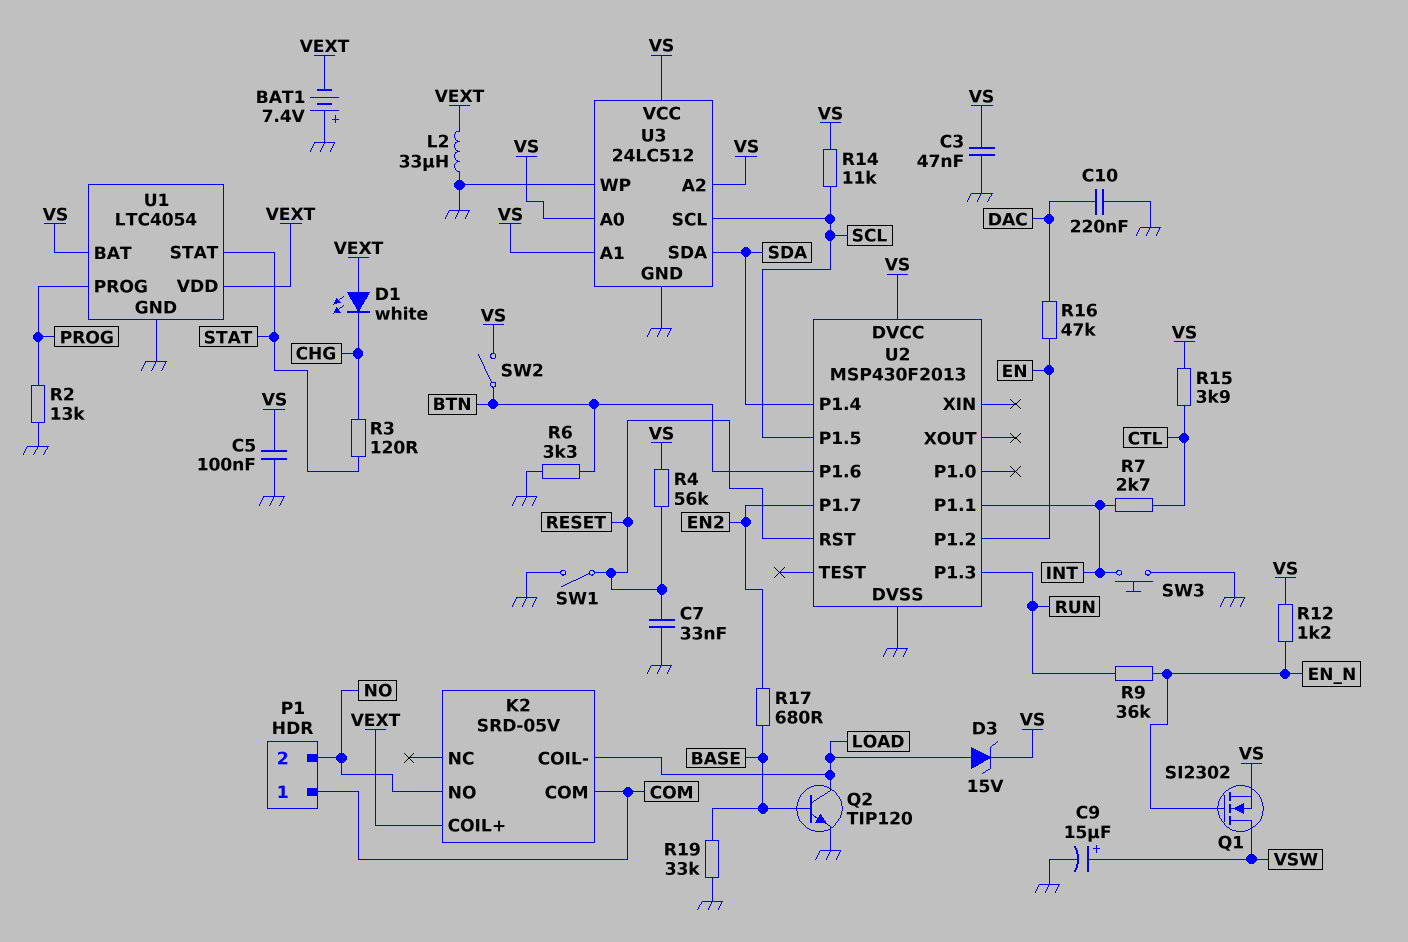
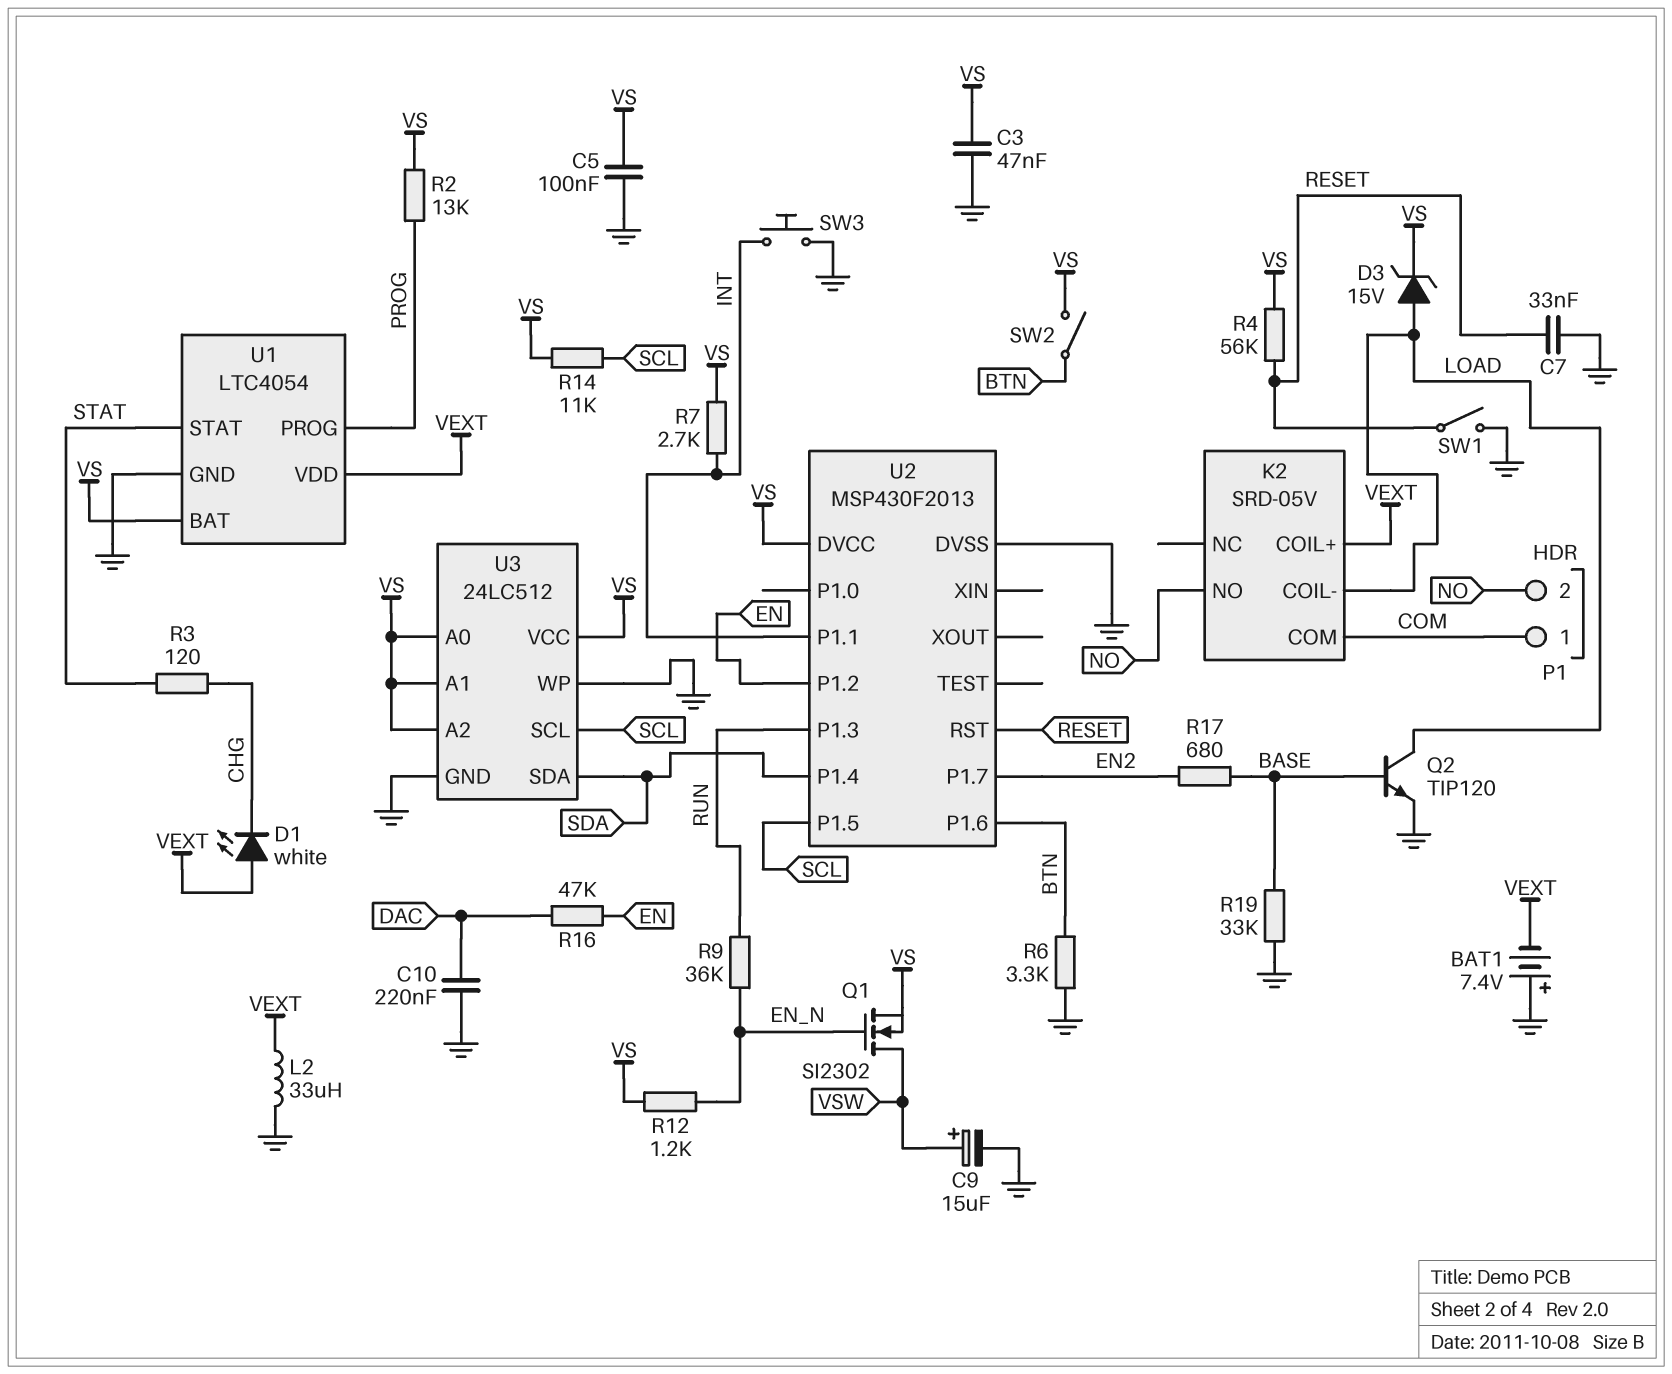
R2: 13k (GND, PROG) -> 13k (PROG, VS)
R7: 2.7k (CTL, INT) -> 2.7k (INT, VS)
R15: 3.9k (CTL, VS) -> none

